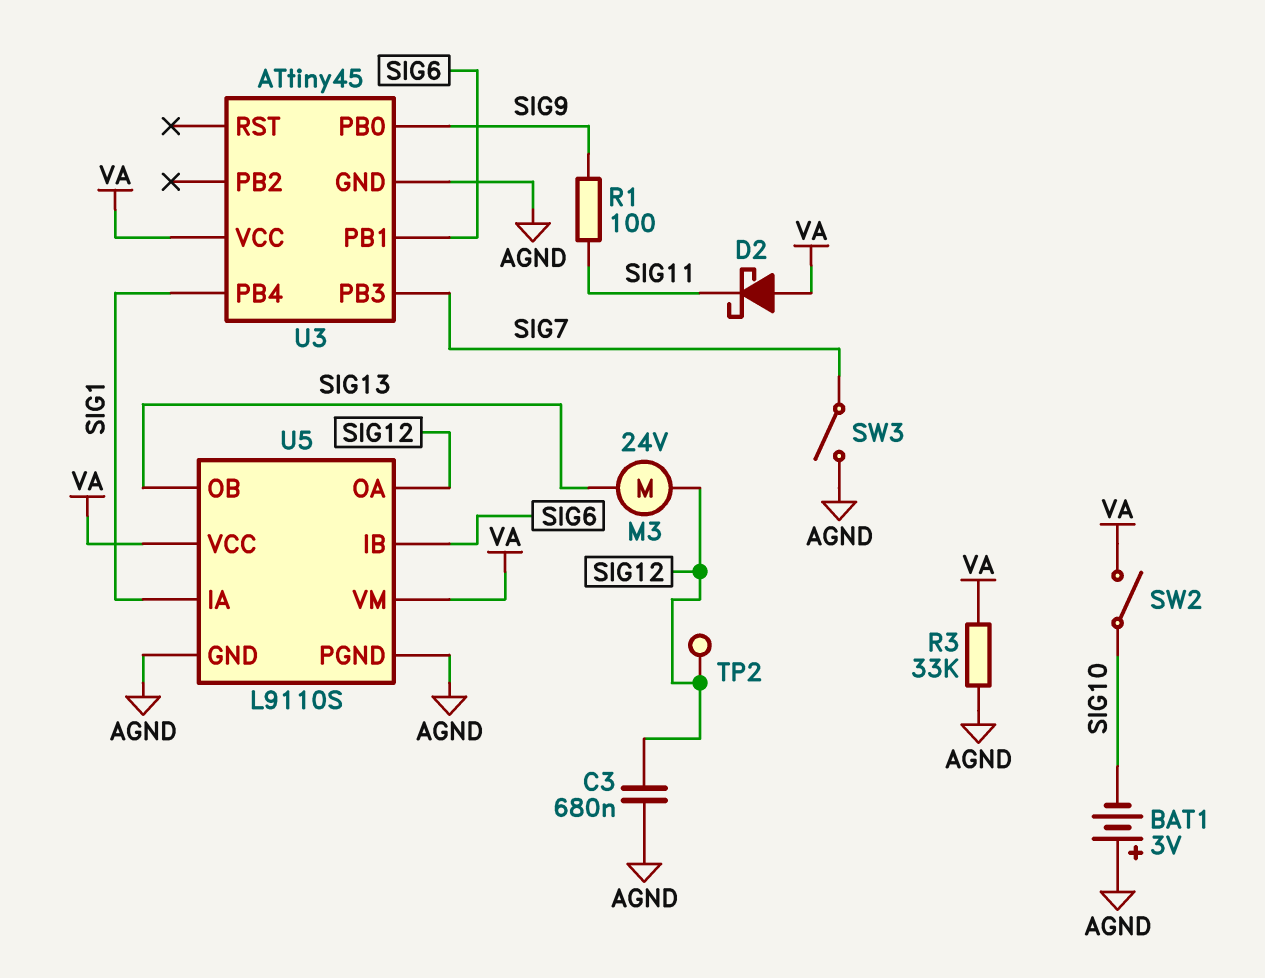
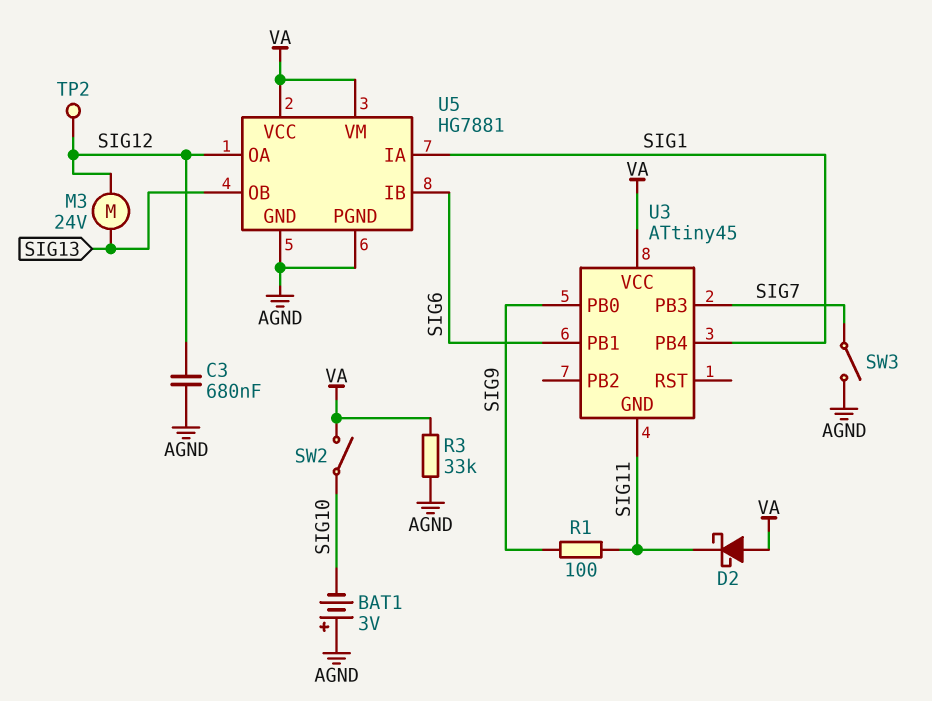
U3 pin GND: AGND -> SIG11
U5: L9110S -> HG7881

